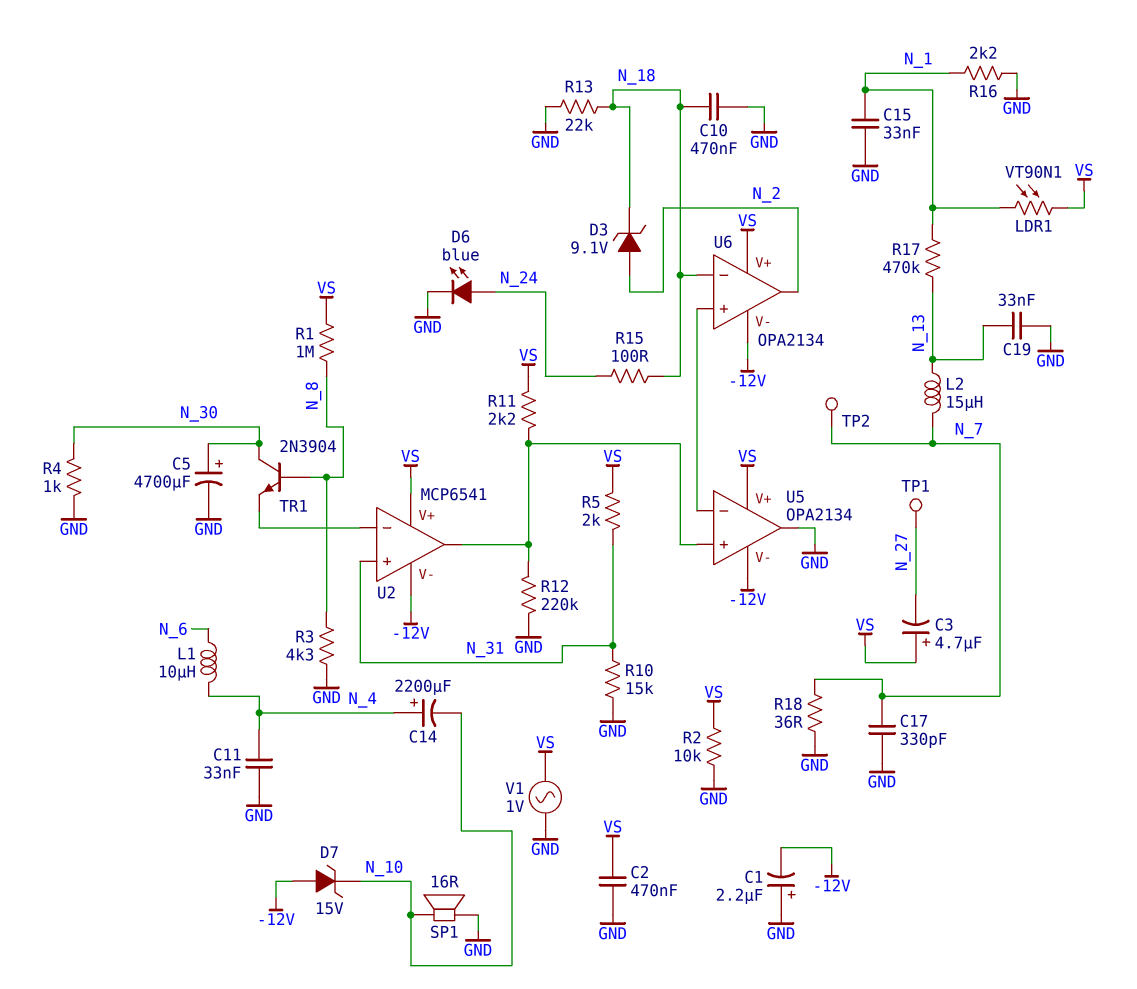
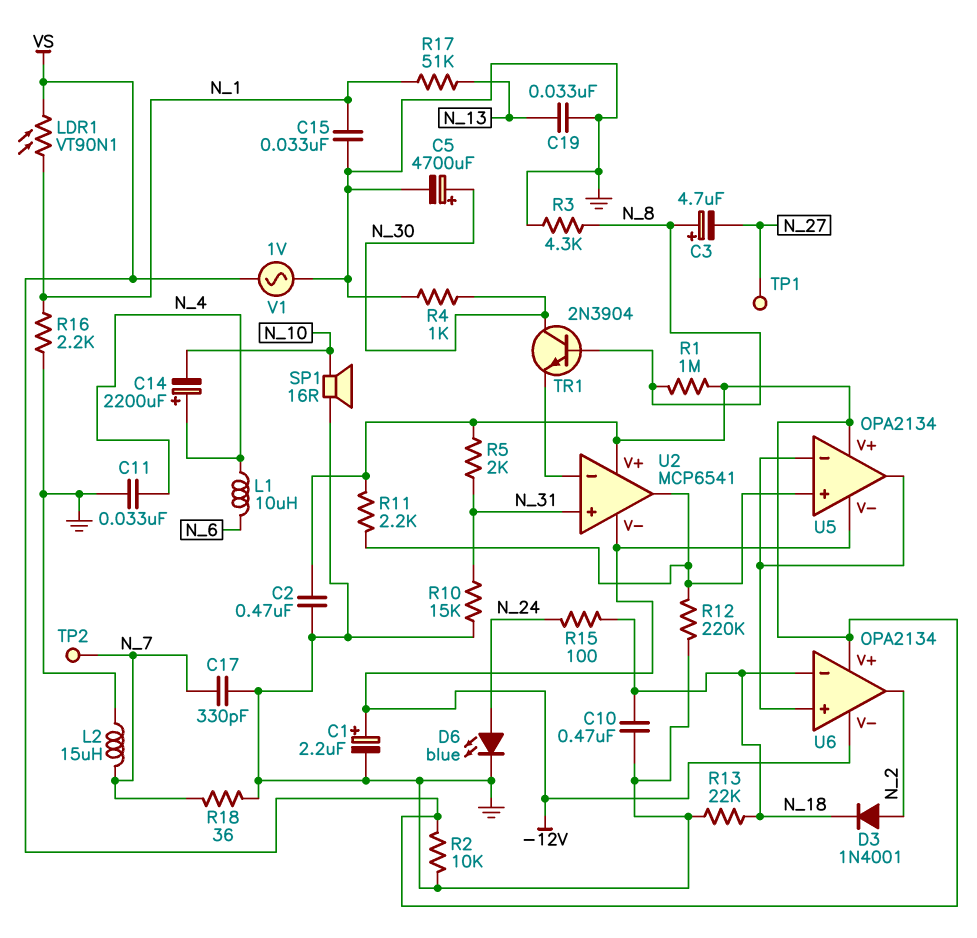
C1: 2.2uF (plus GND, minus -12V) -> 2.2uF (plus -12V, minus GND)
C3: 4.7uF (plus VS, minus N_27) -> 4.7uF (plus N_8, minus N_27)
D3: zener 9.1V (A N_2, K N_18) -> diode 1N4001 (A N_2, K N_18)
D7: zener 15V (A -12V, K N_10) -> none
L2: 15uH (N_7, N_13) -> 15uH (GND, N_7)
R17: 470k (N_1, N_13) -> 51k (N_1, N_13)
U5 pin out: GND -> U5/in-

